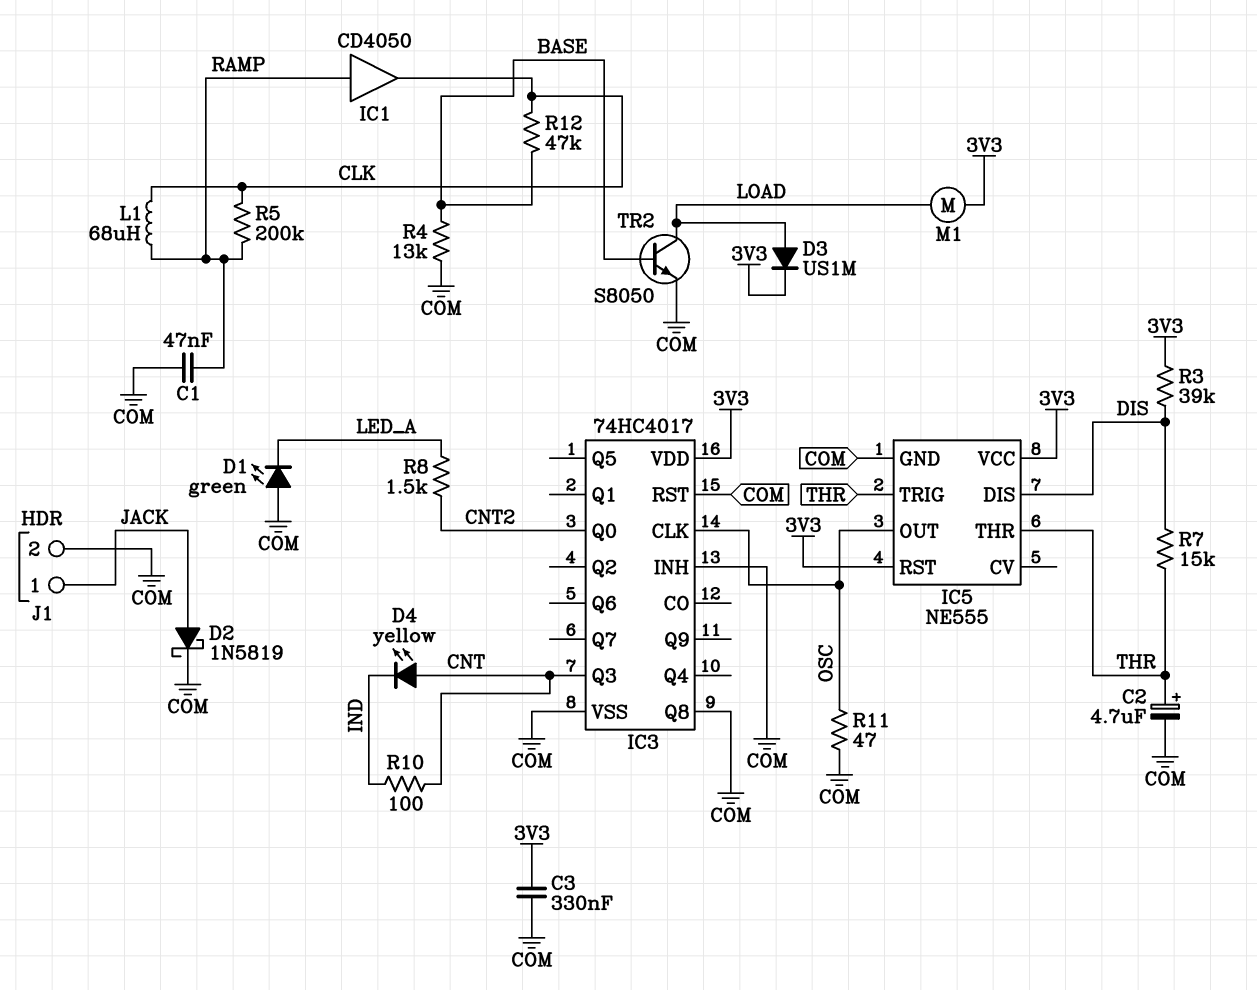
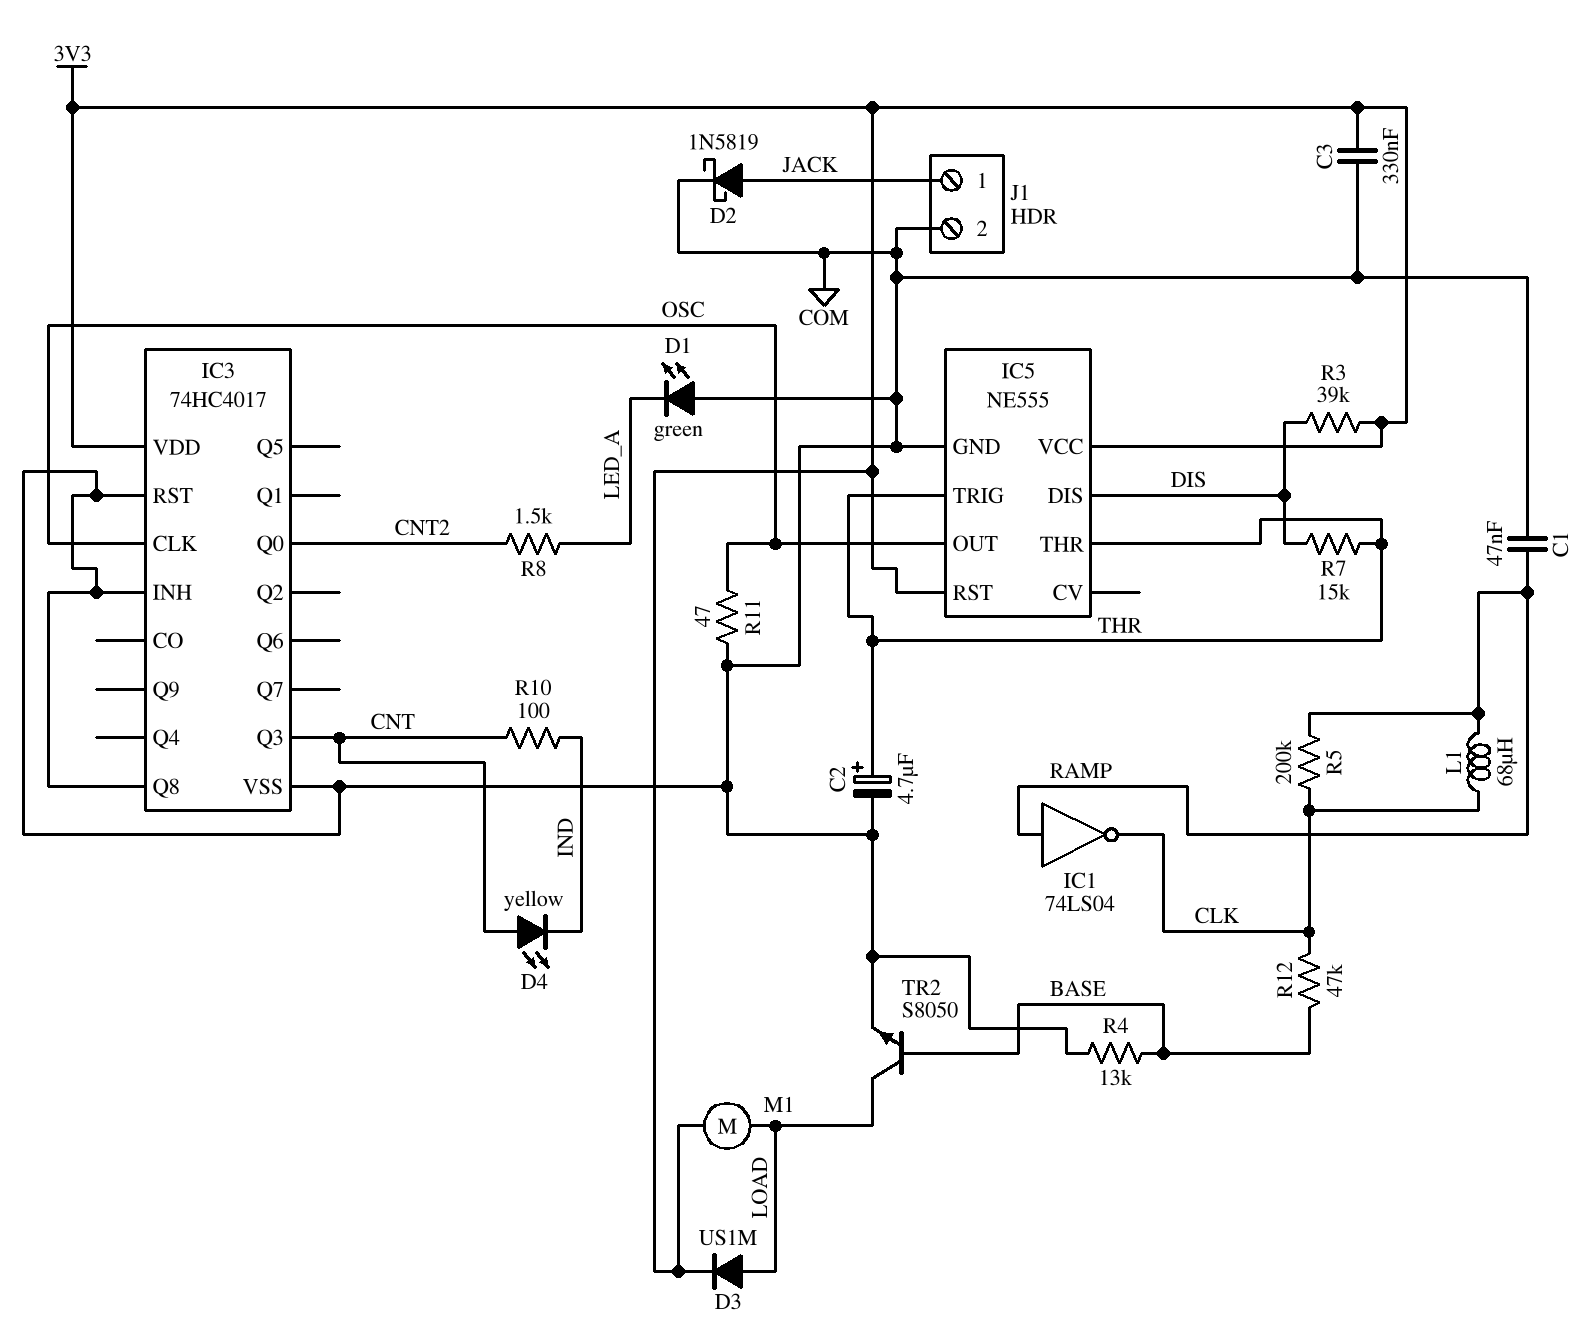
IC1: buffer CD4050 (in RAMP, out CLK) -> NOT 74LS04 (in RAMP, out CLK)

